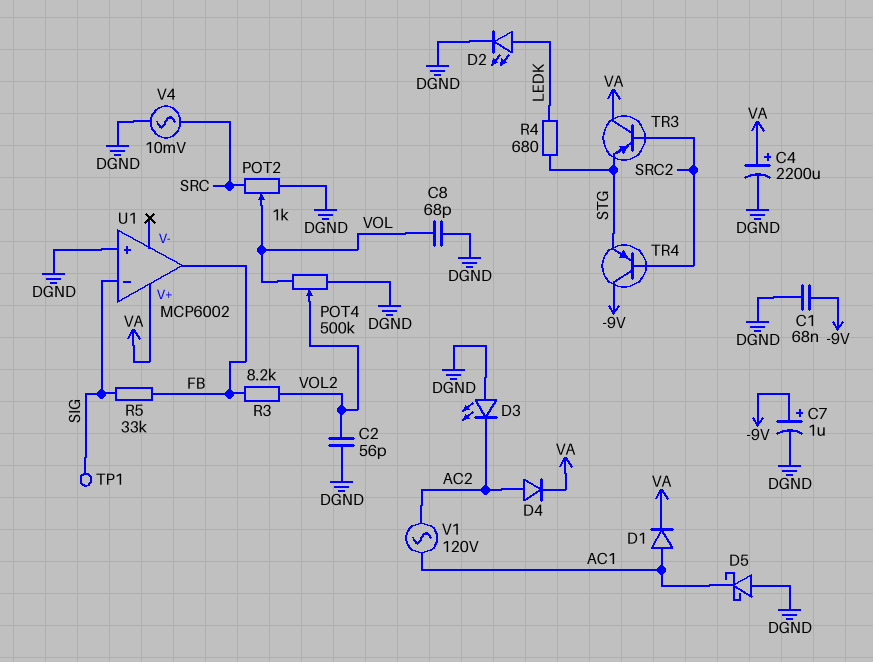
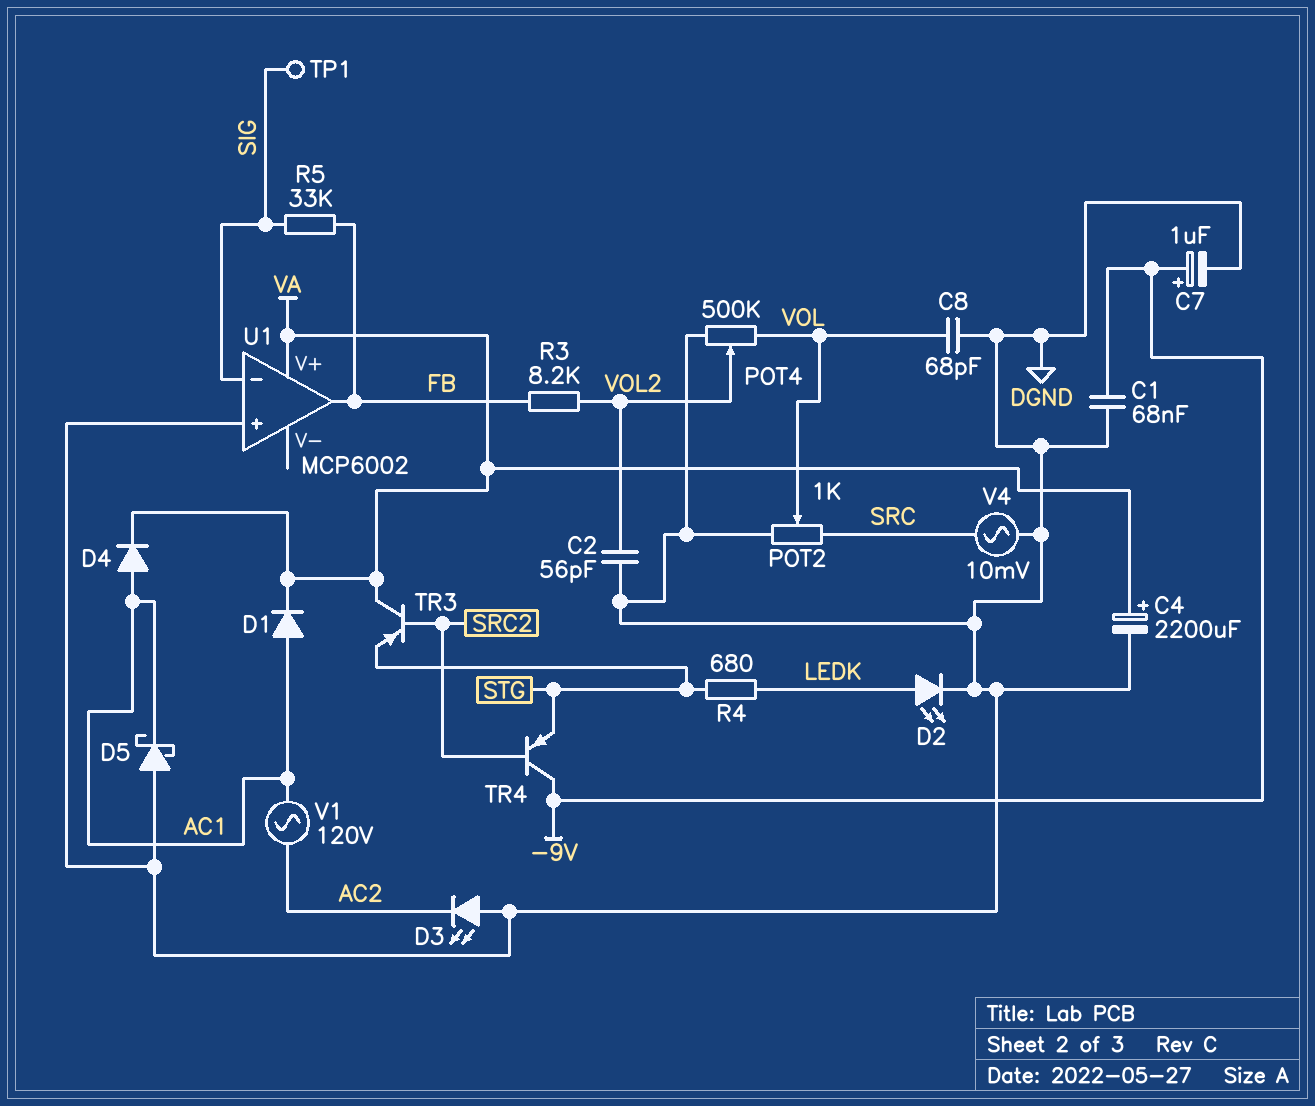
D4: diode (A AC2, K VA) -> diode (A AC1, K VA)

